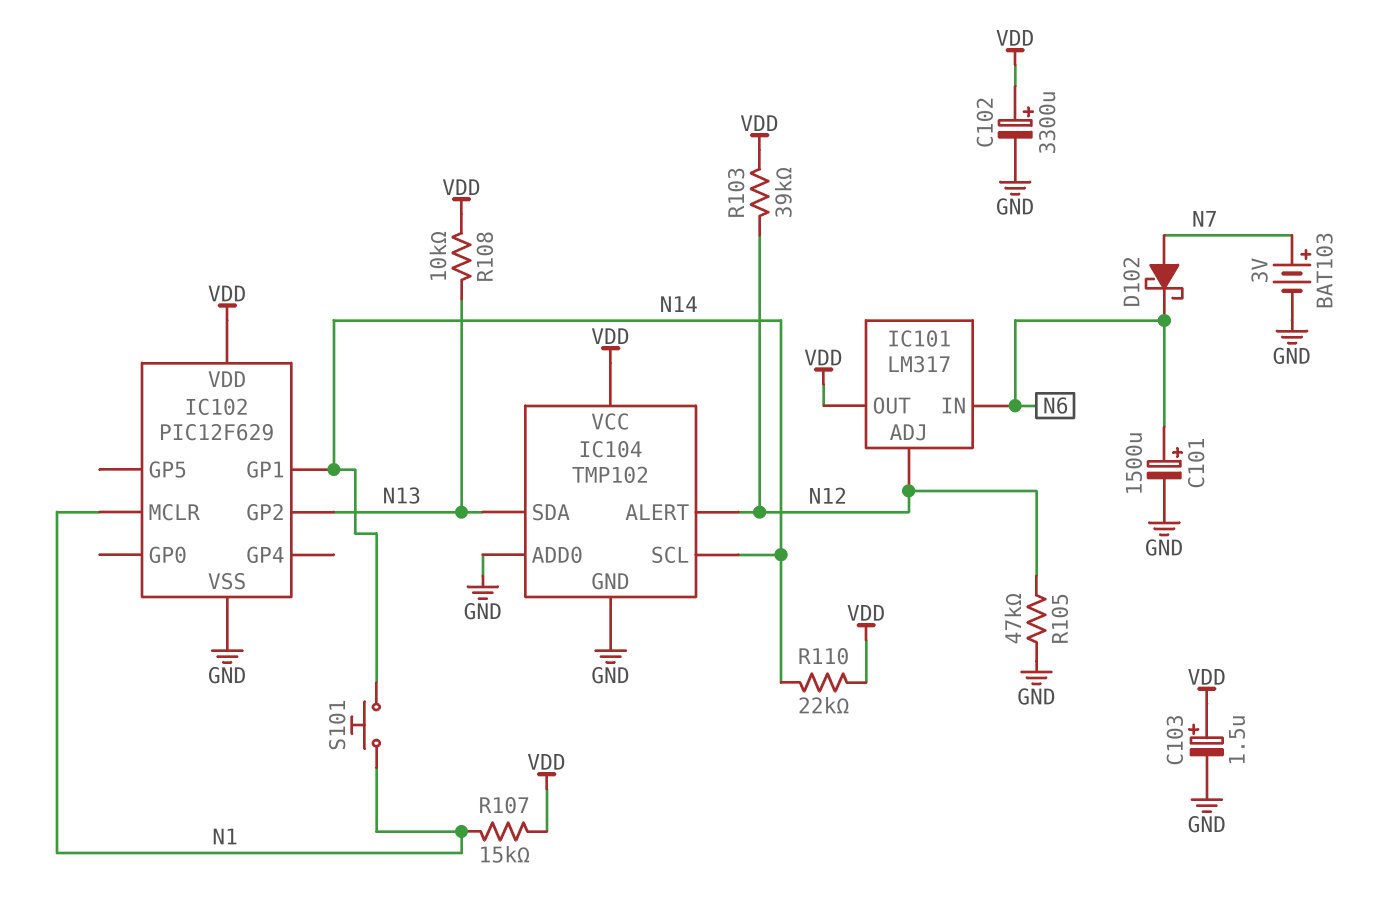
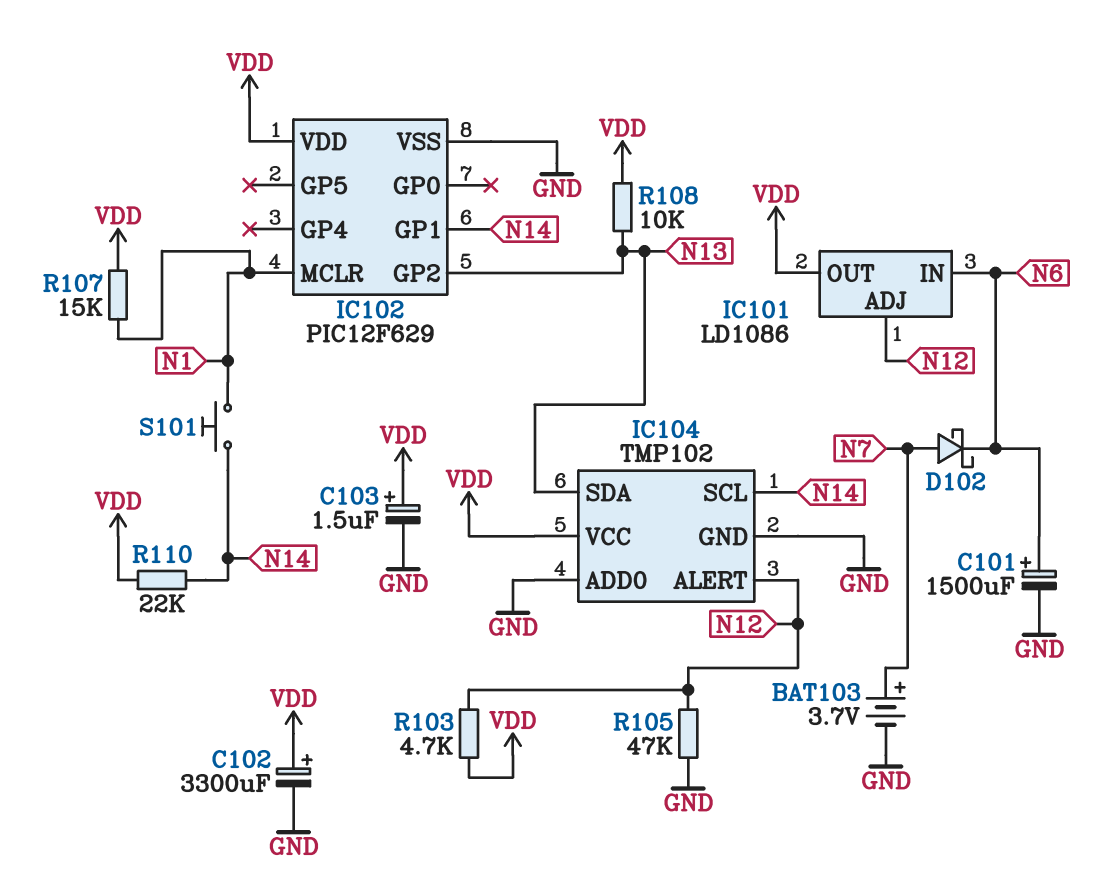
BAT103: 3V (plus N7, minus GND) -> 3.7V (plus N7, minus GND)
IC101: LM317 -> LD1086
R103: 39k (N12, VDD) -> 4.7k (N12, VDD)

